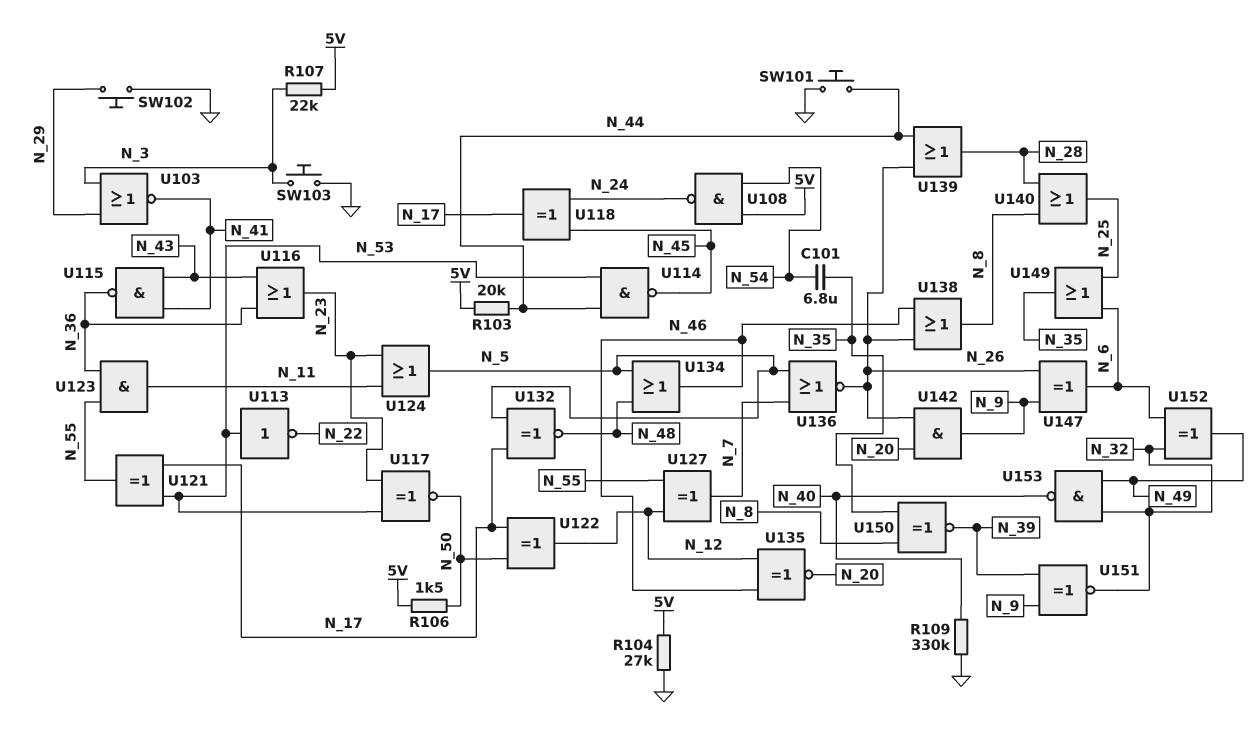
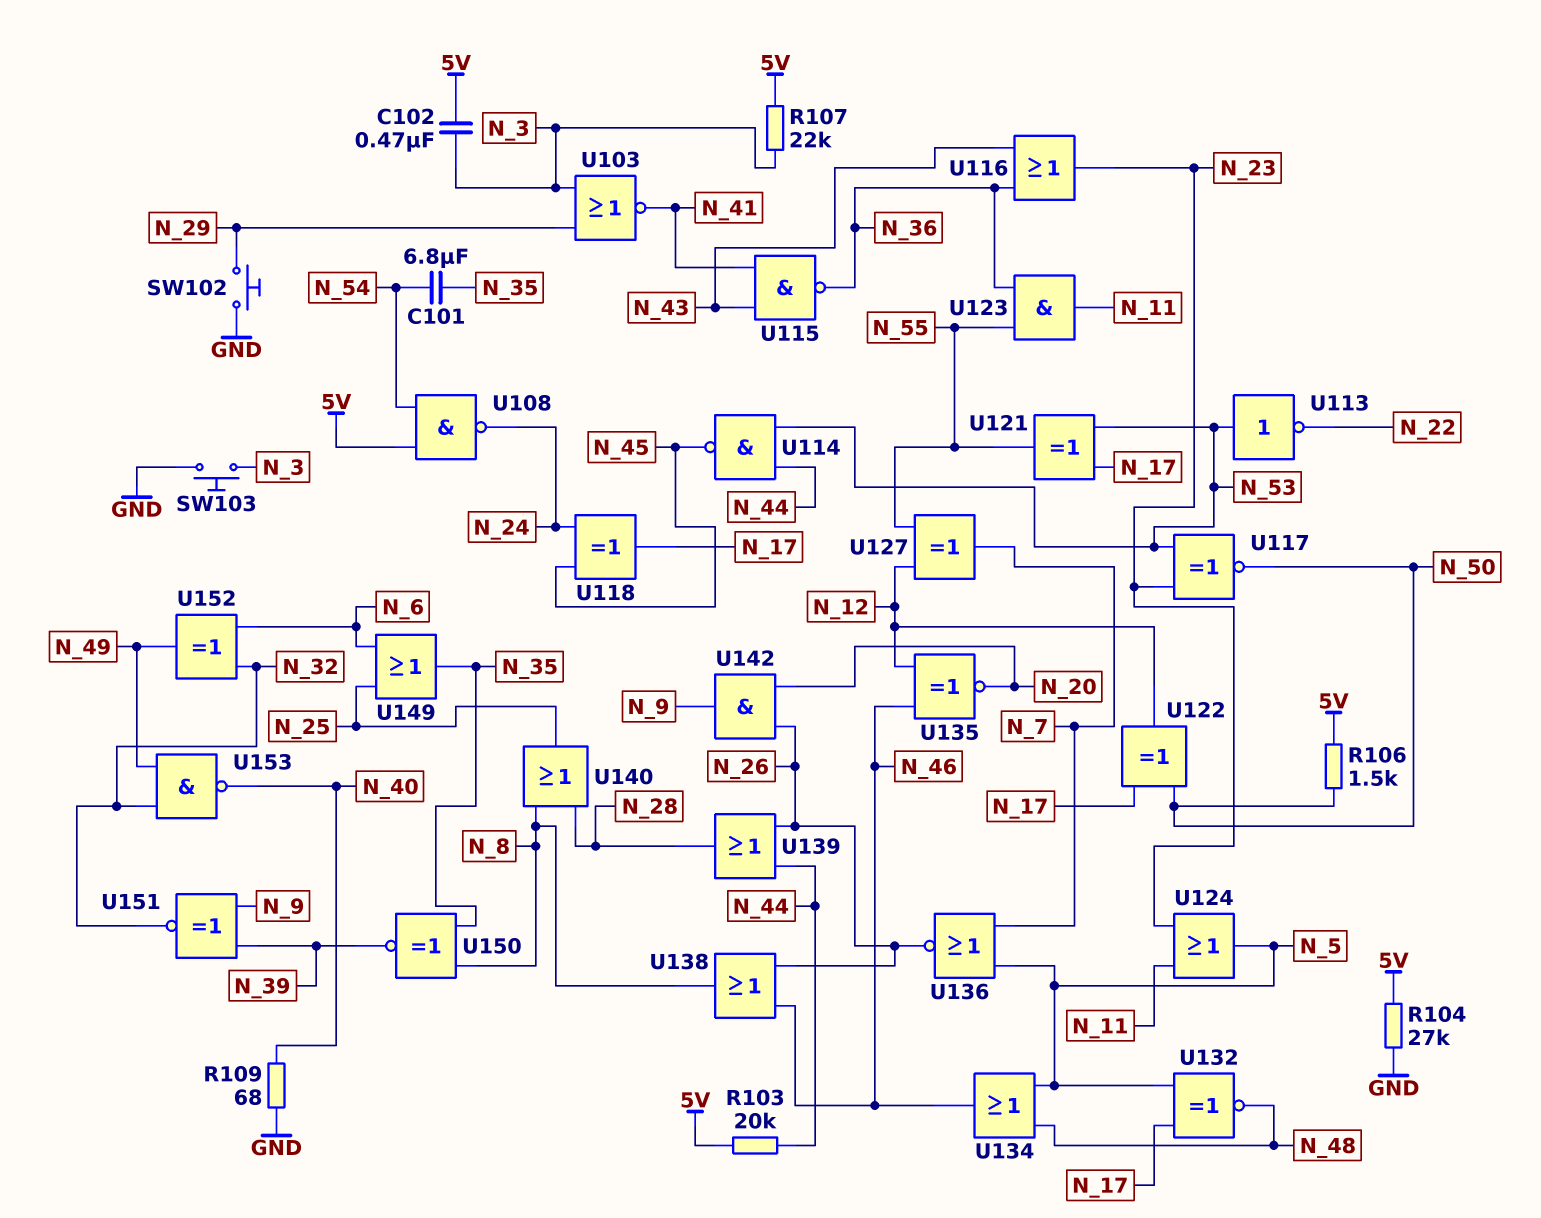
C102: none -> 470nF (5V, N_3)
R109: 330k (GND, N_40) -> 68 (GND, N_40)
SW101: button (GND, N_44) -> none
U147: XOR (in N_9, in N_26, out N_6) -> none

